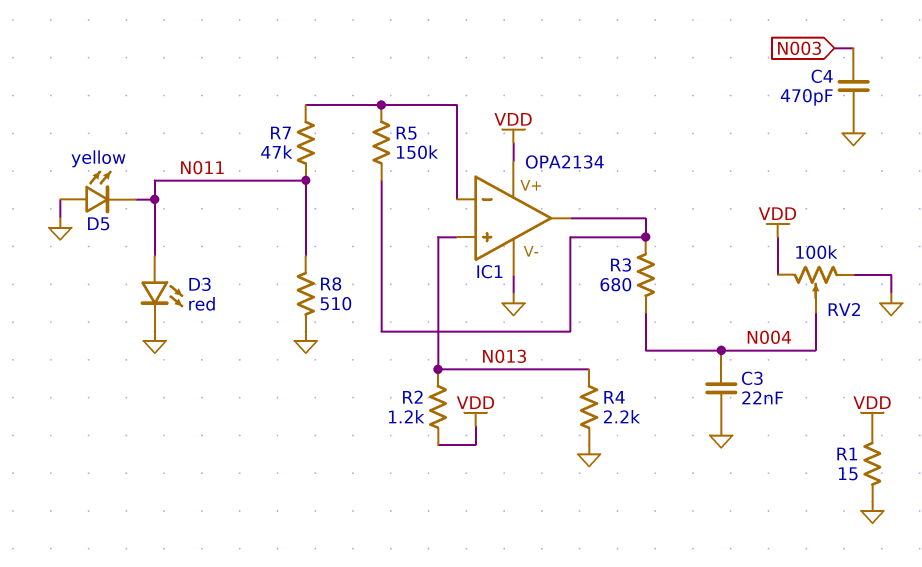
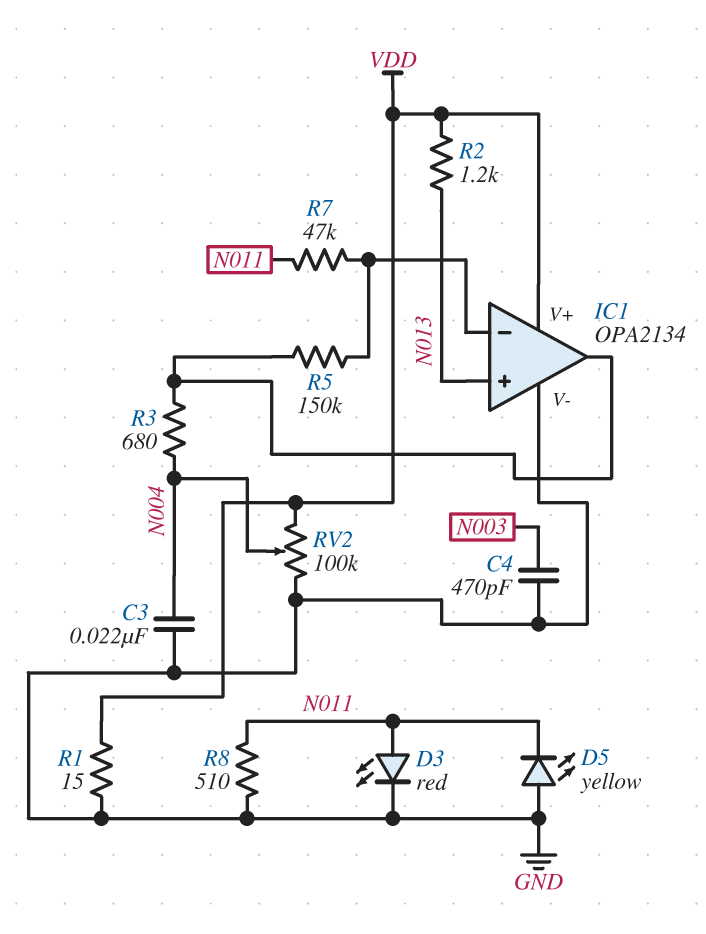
R4: 2.2k (GND, N013) -> none

